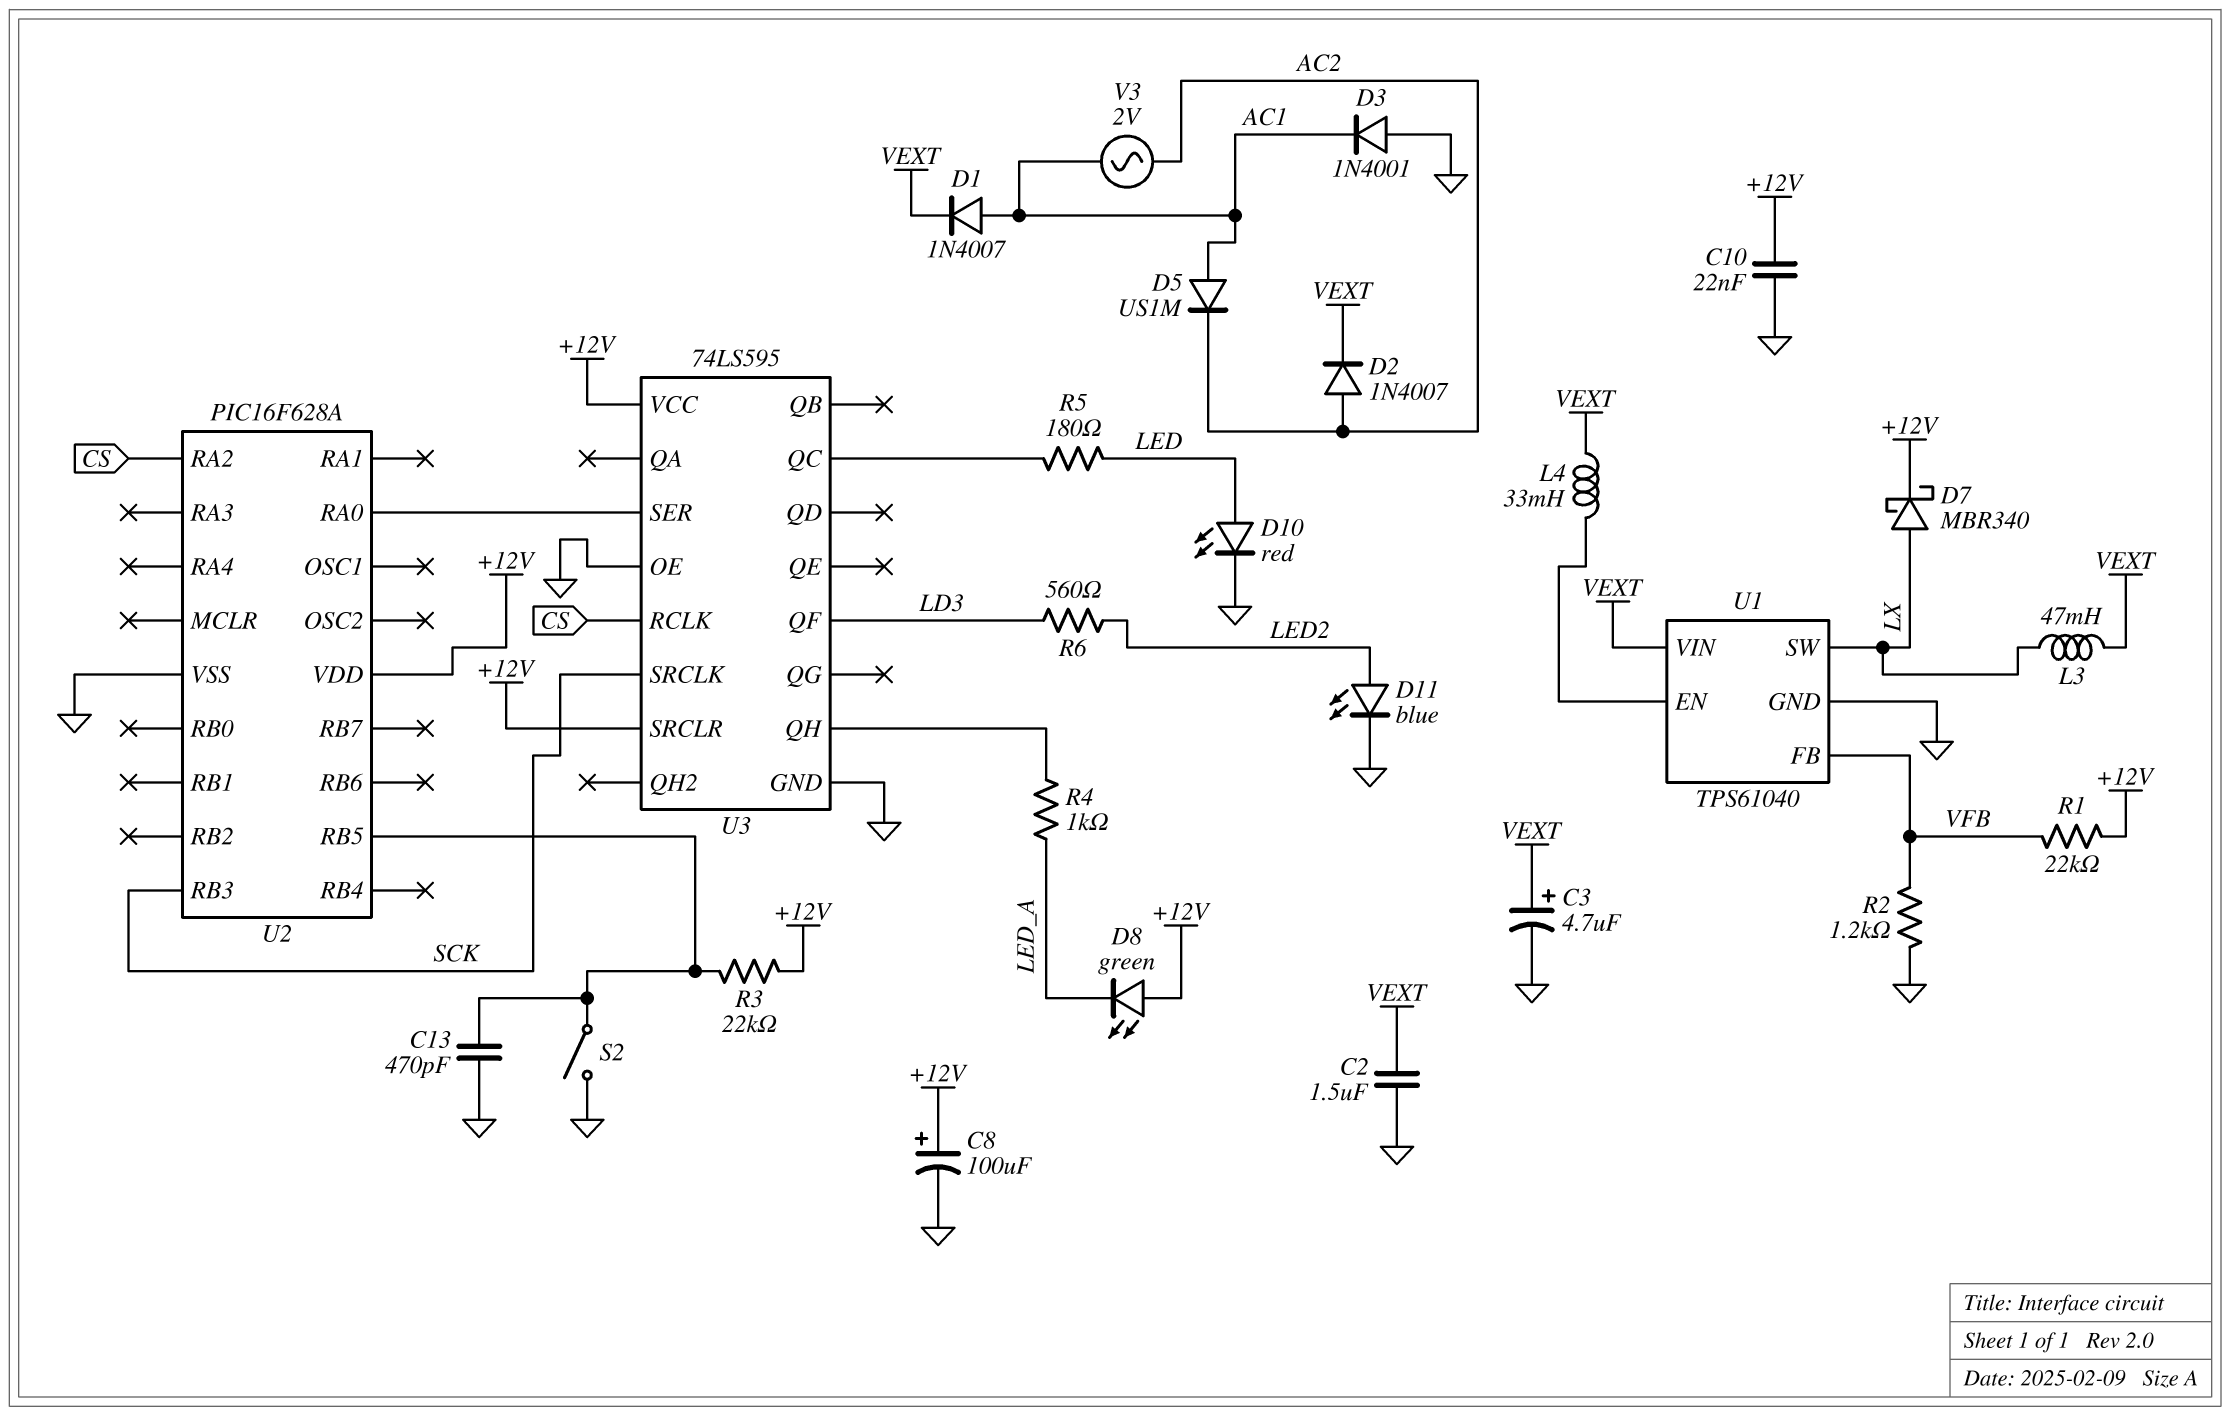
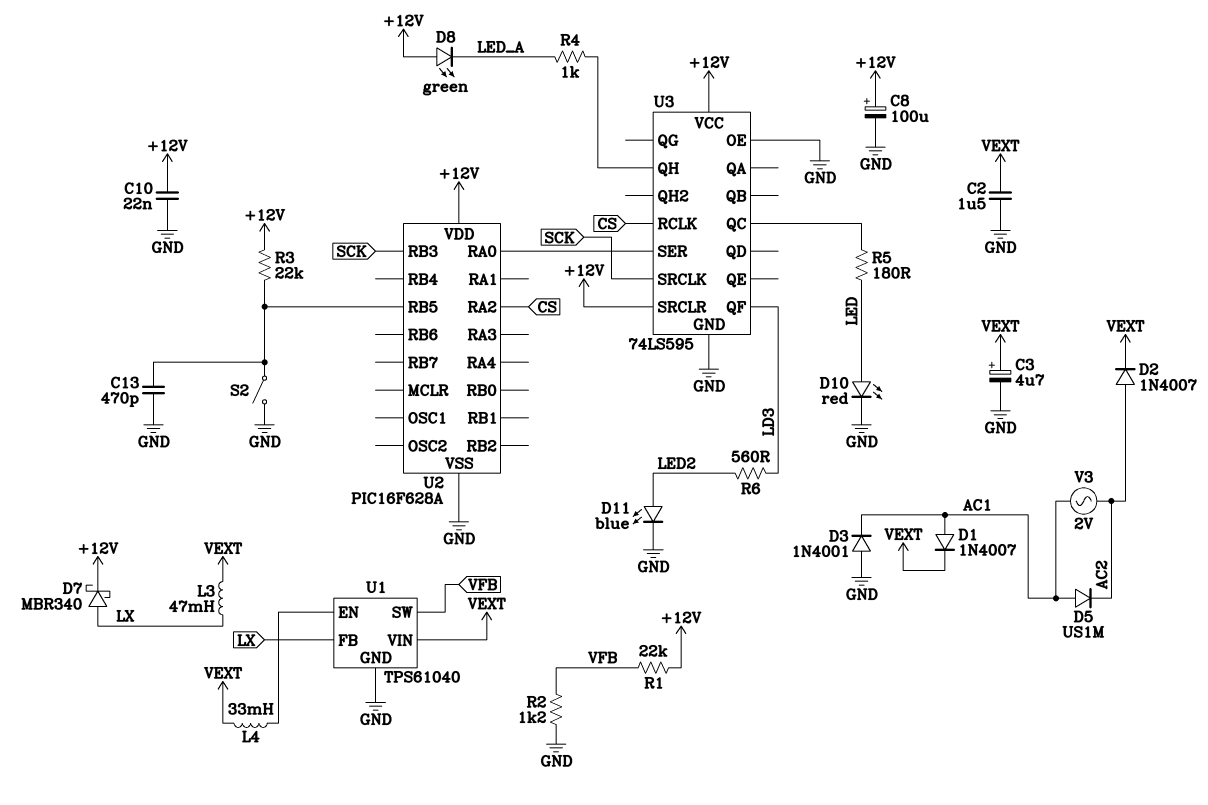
U1 pin FB: VFB -> LX
U1 pin SW: LX -> VFB

